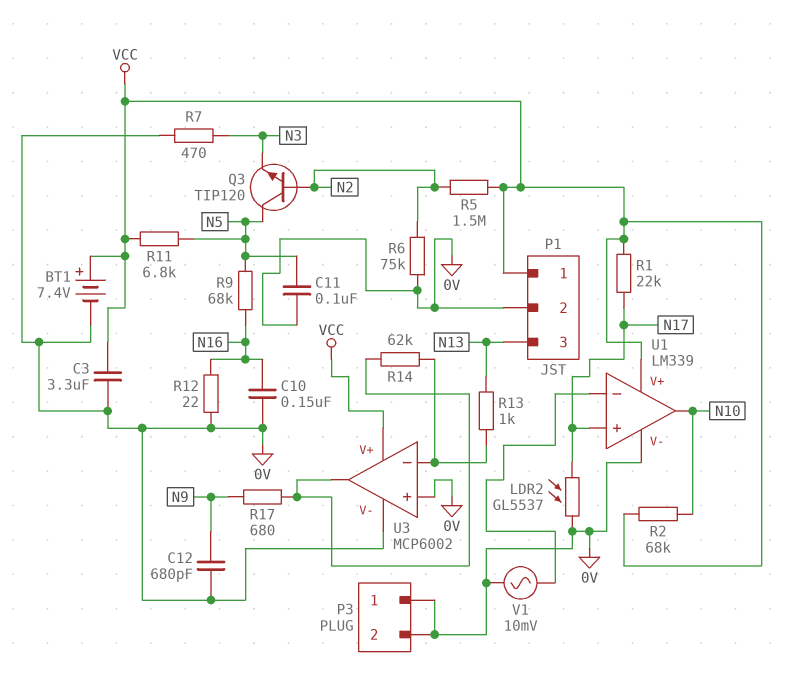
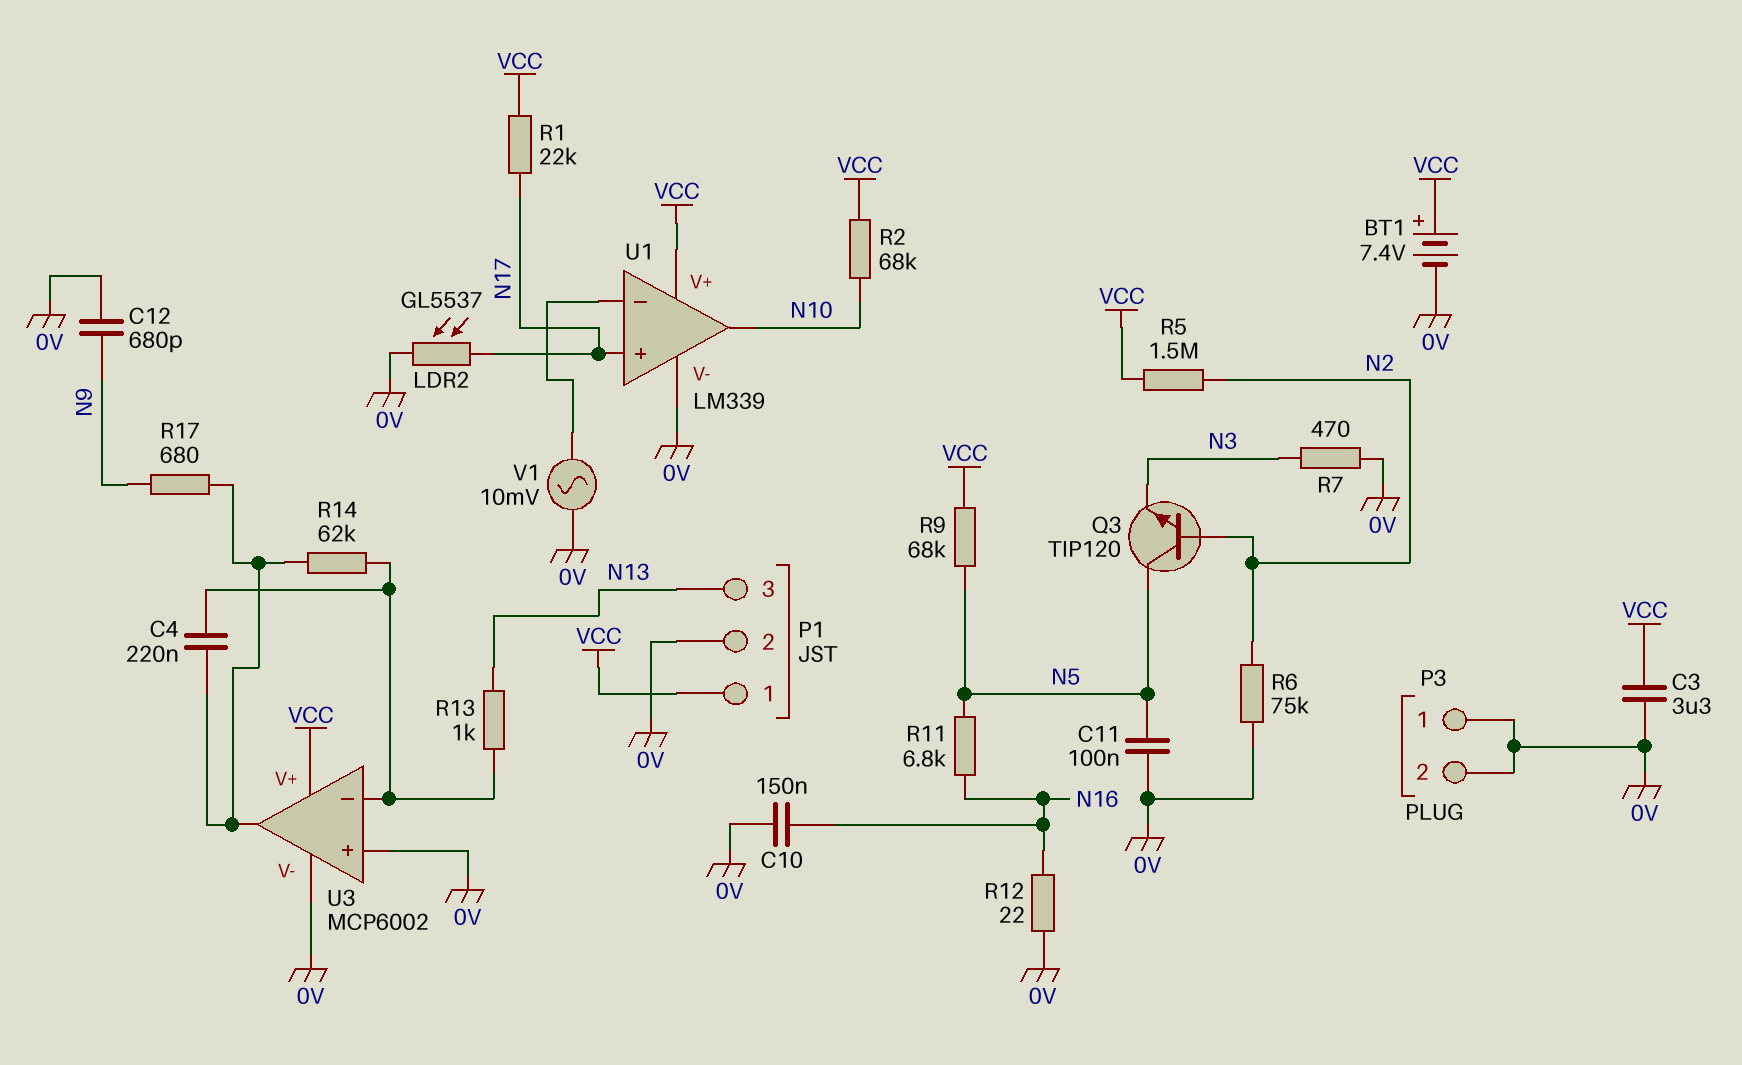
C4: none -> 220nF (U3/in-, U3/out)
R9: 68k (N5, N16) -> 68k (N5, VCC)
R11: 6.8k (N5, VCC) -> 6.8k (N5, N16)

